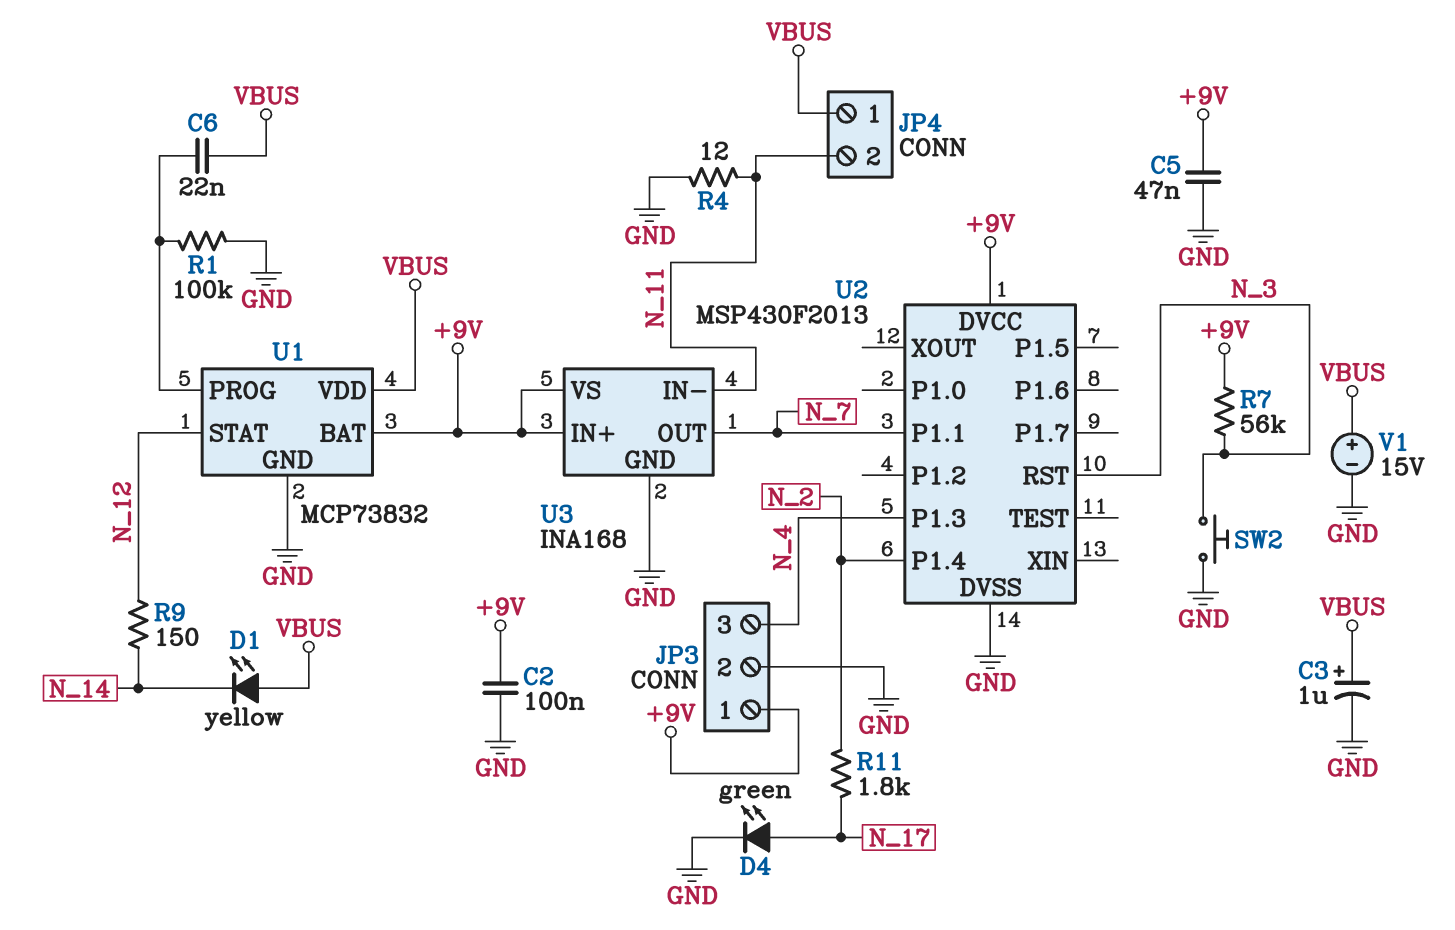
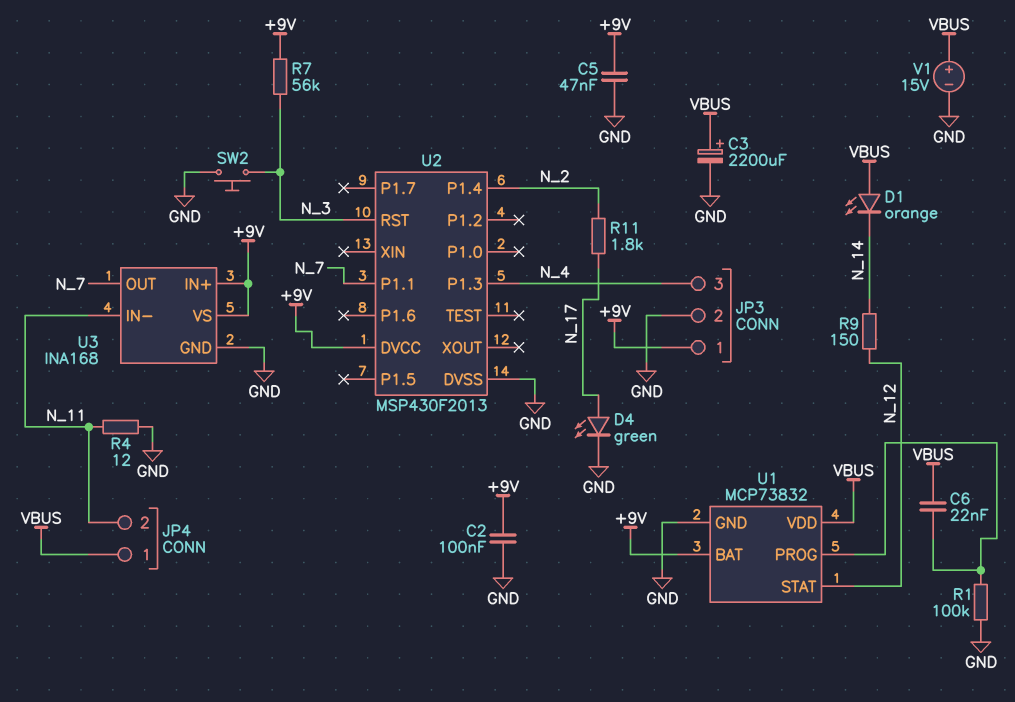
C3: 1uF (plus VBUS, minus GND) -> 2200uF (plus VBUS, minus GND)
D1: LED yellow (A VBUS, K N_14) -> LED orange (A VBUS, K N_14)

